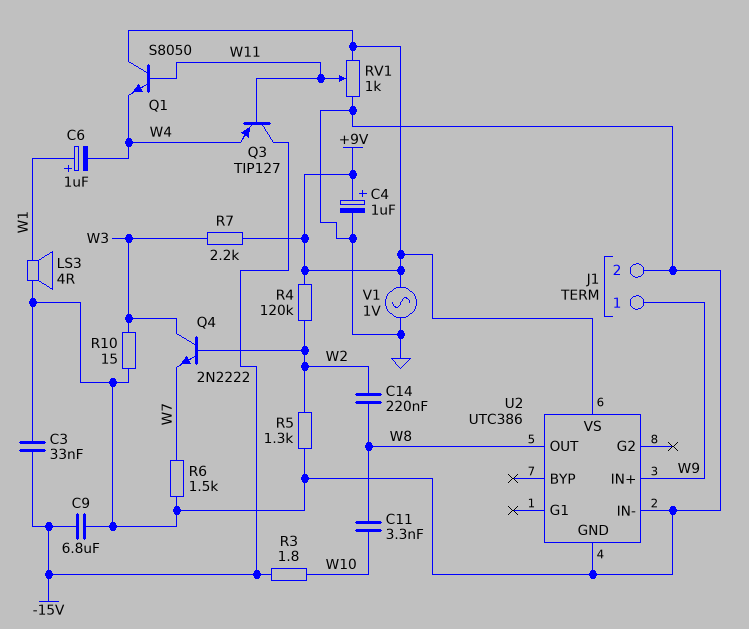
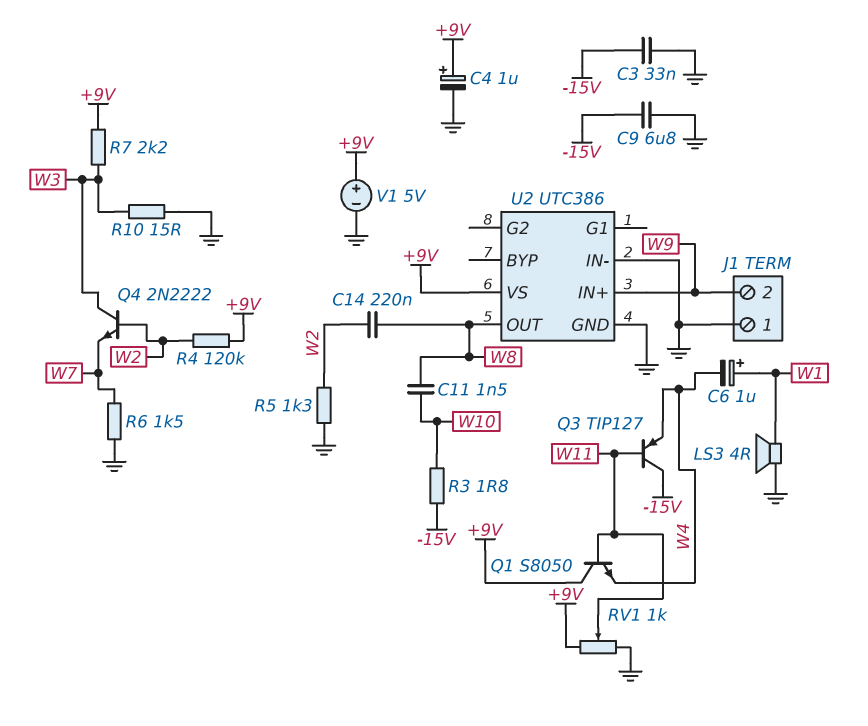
C11: 3.3nF (W8, W10) -> 1.5nF (W8, W10)
J1 pin 1: W9 -> GND
J1 pin 2: GND -> W9
V1: AC 1V (+9V, GND) -> 5V (plus +9V, minus GND)

